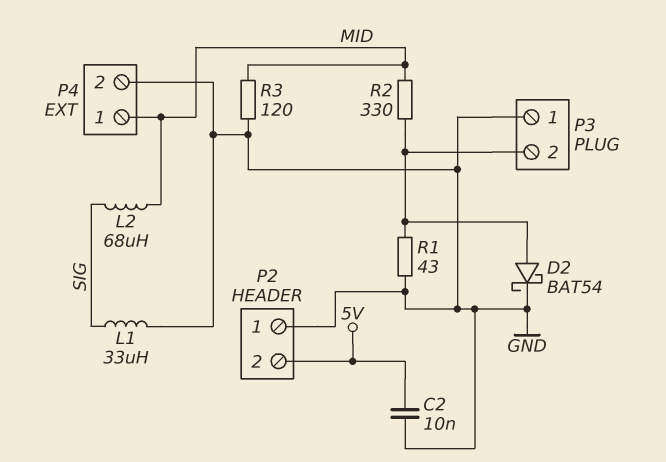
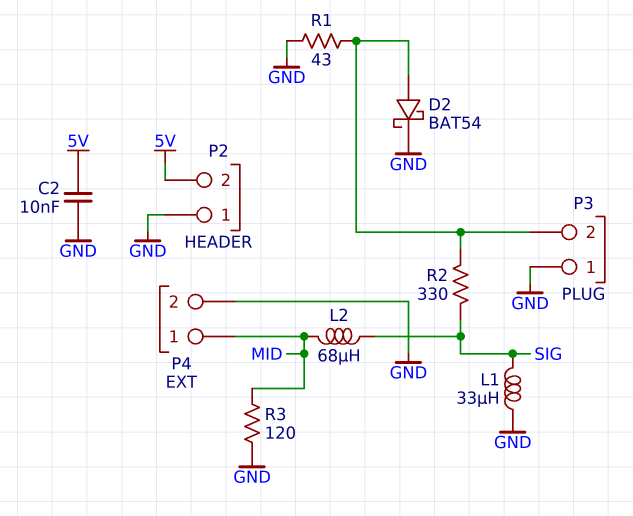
R2: 330 (MID, P3/2) -> 330 (P3/2, SIG)

